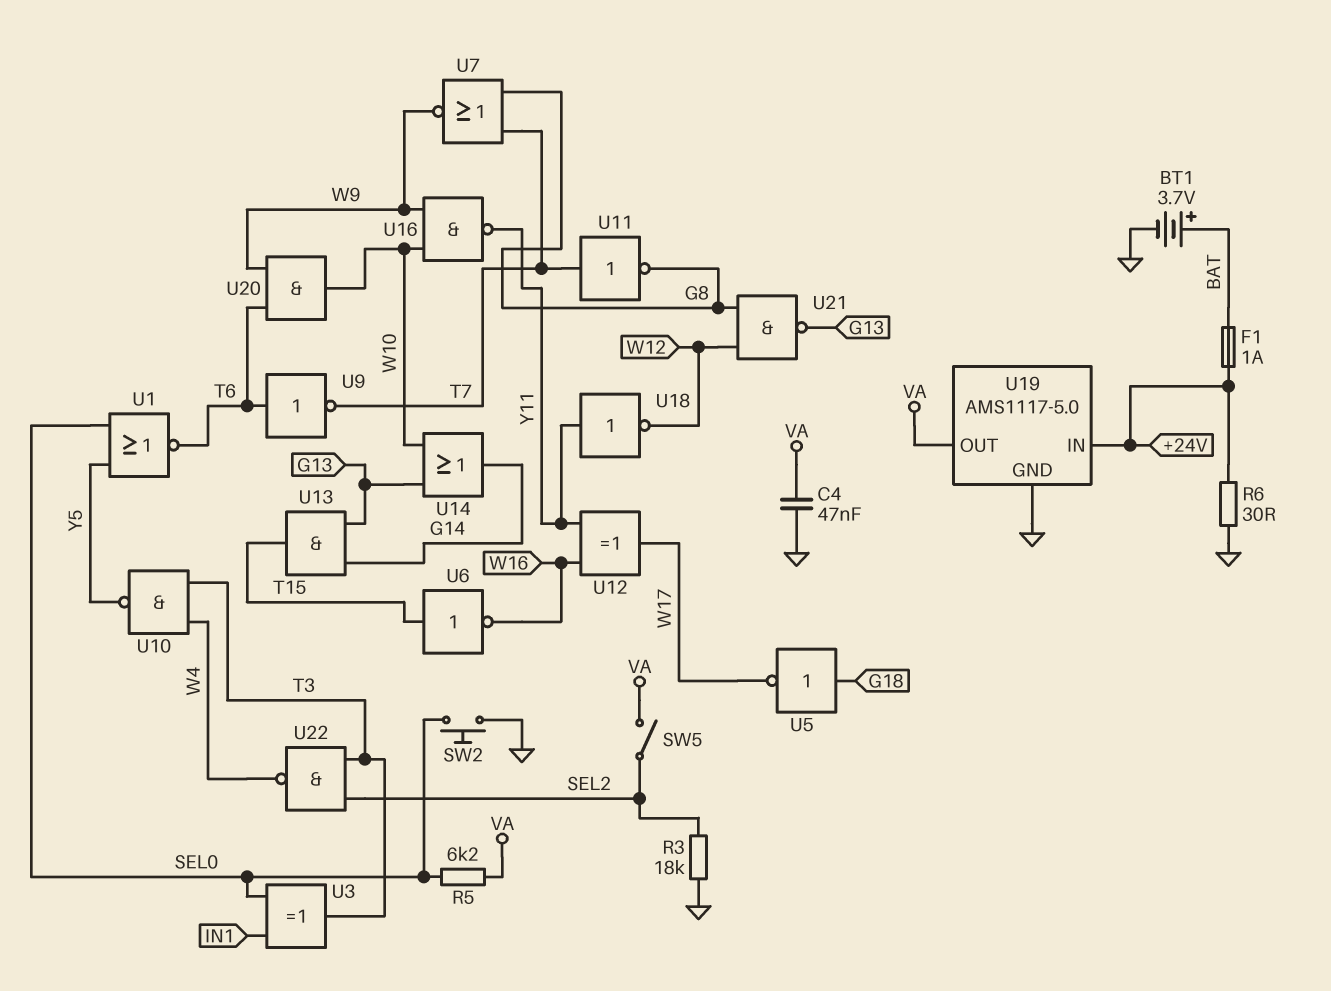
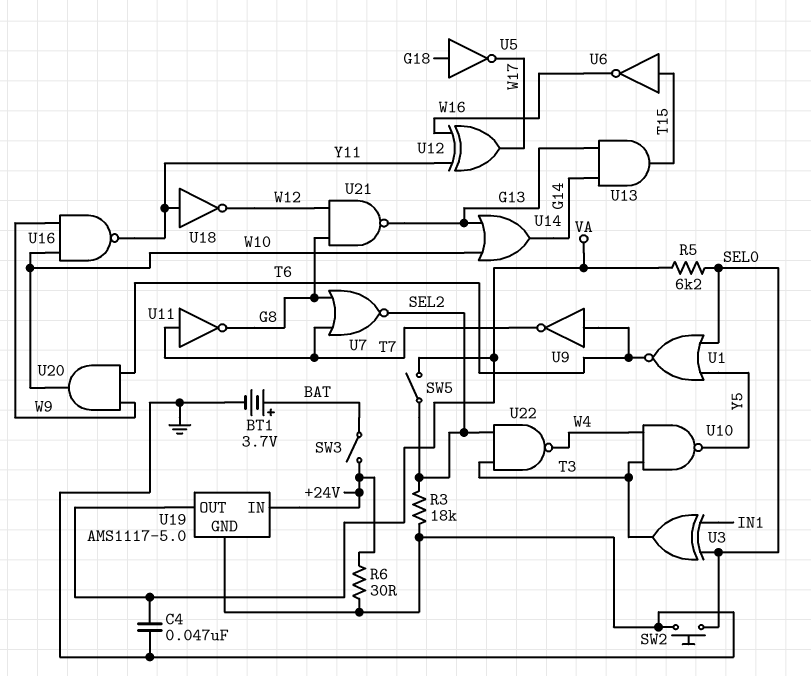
F1: 1A (+24V, BAT) -> none
SW3: none -> switch (+24V, BAT)
U7: NOR (in G8, in T7, out W9) -> NOR (in G8, in T7, out SEL2)

